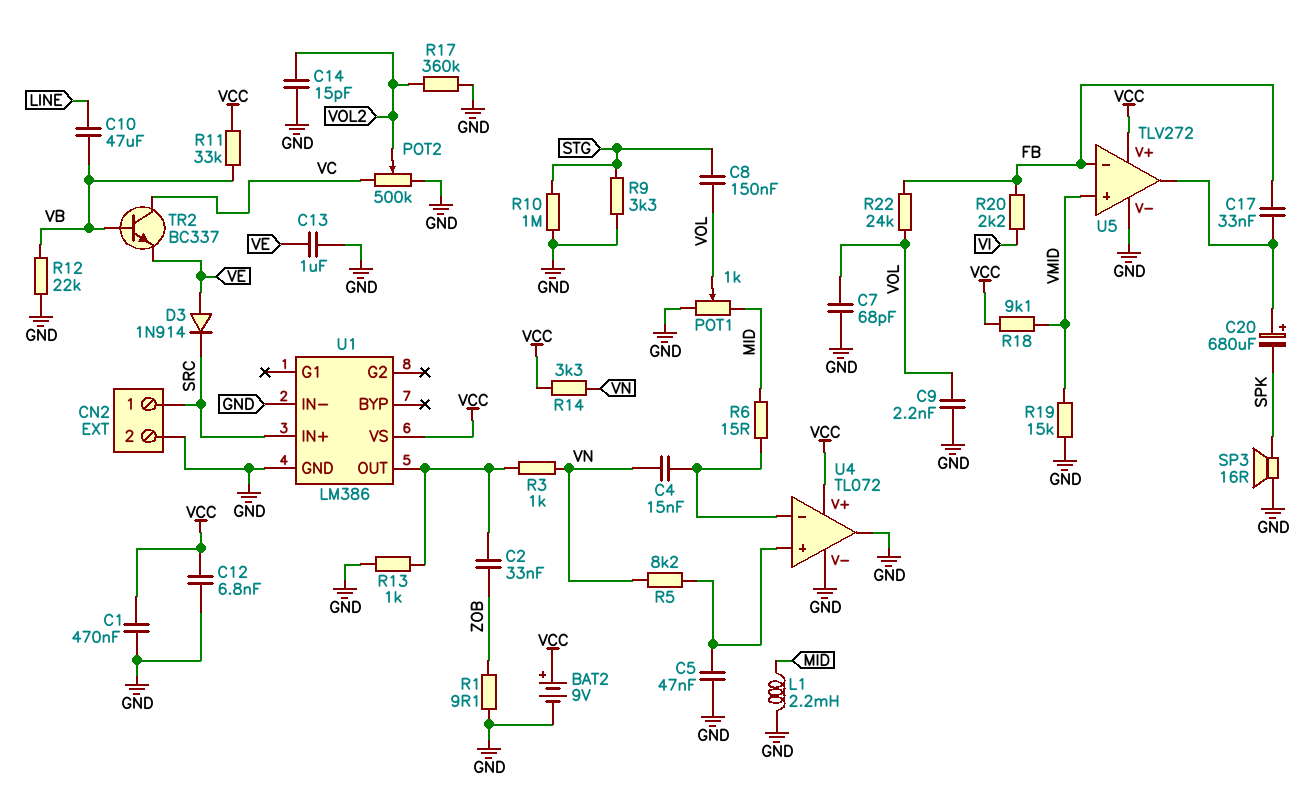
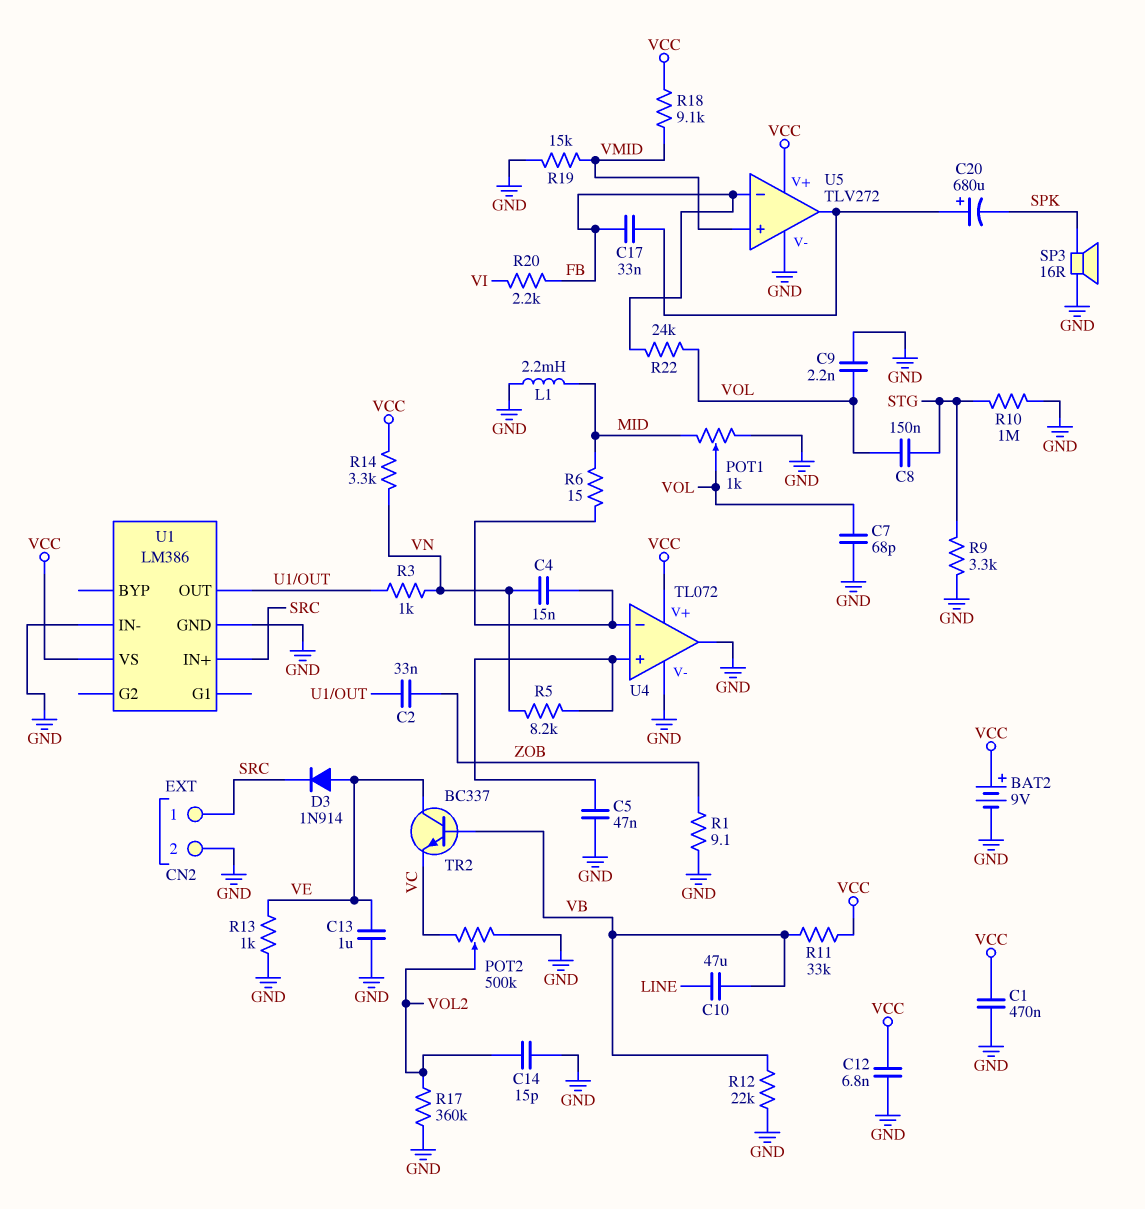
R13: 1k (GND, U1/OUT) -> 1k (GND, VE)
TR2: NPN BC337 (B VB, C VC, E VE) -> NPN BC337 (B VB, C VE, E VC)

